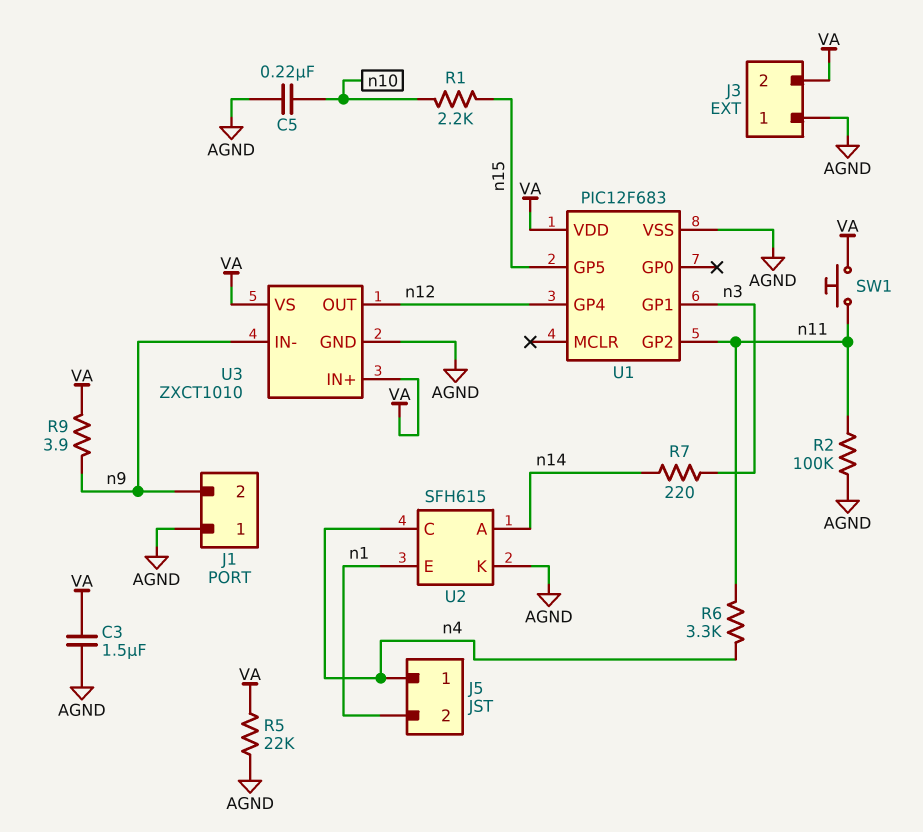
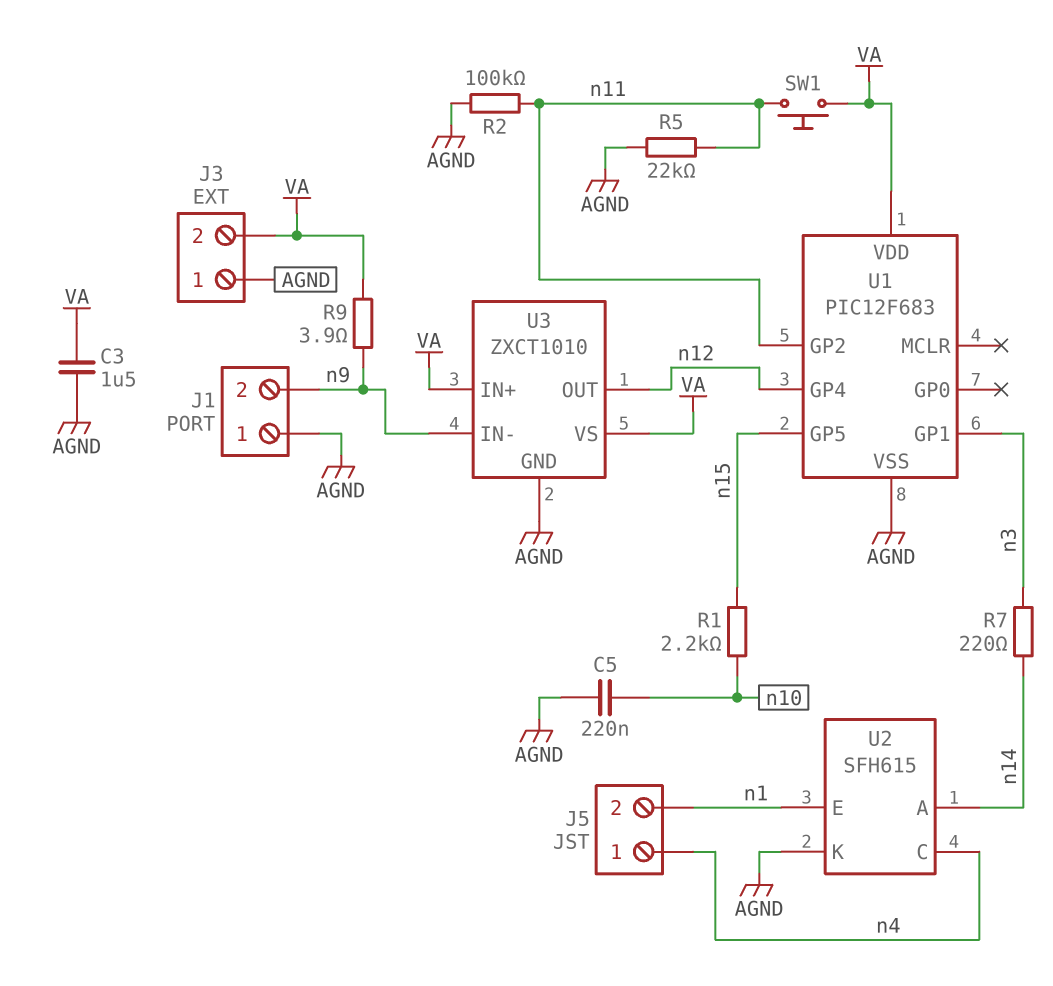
R5: 22k (AGND, VA) -> 22k (AGND, n11)
R6: 3.3k (n4, n11) -> none

